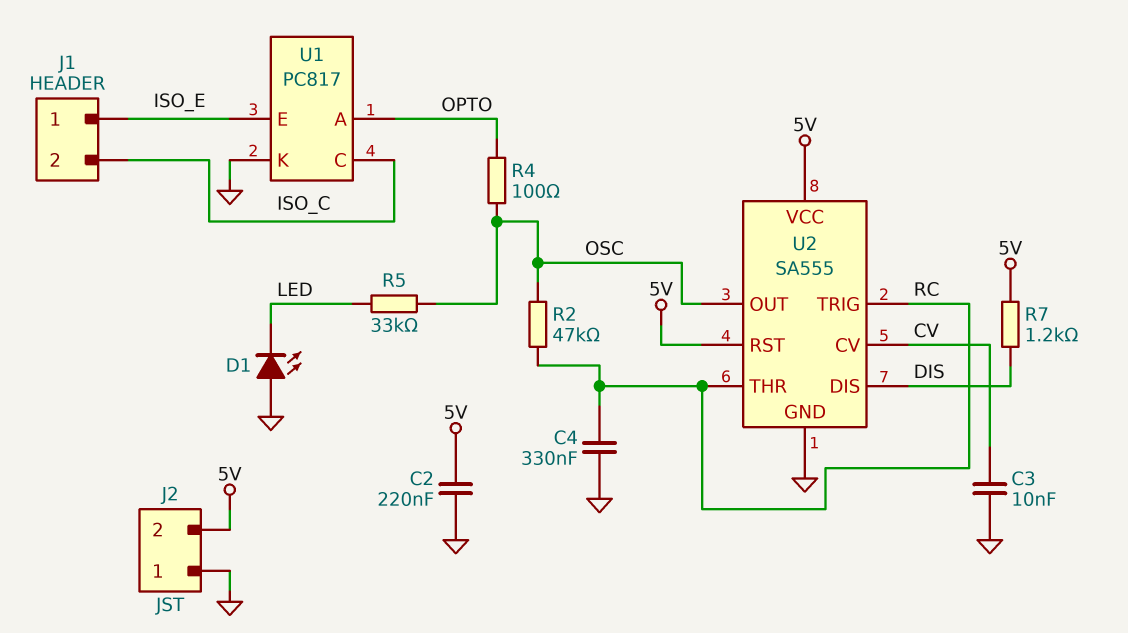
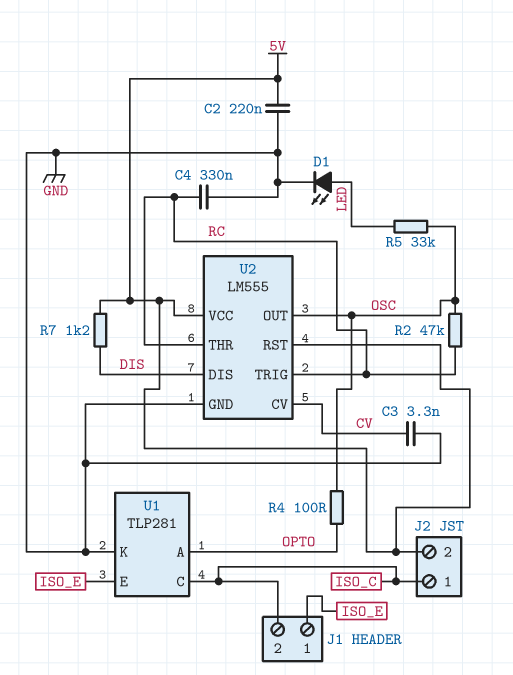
C3: 10nF (CV, GND) -> 3.3nF (CV, GND)
D1: LED (A GND, K LED) -> LED (A LED, K GND)
J2 pin 1: GND -> ISO_C
U1: PC817 -> TLP281
U2: SA555 -> LM555

